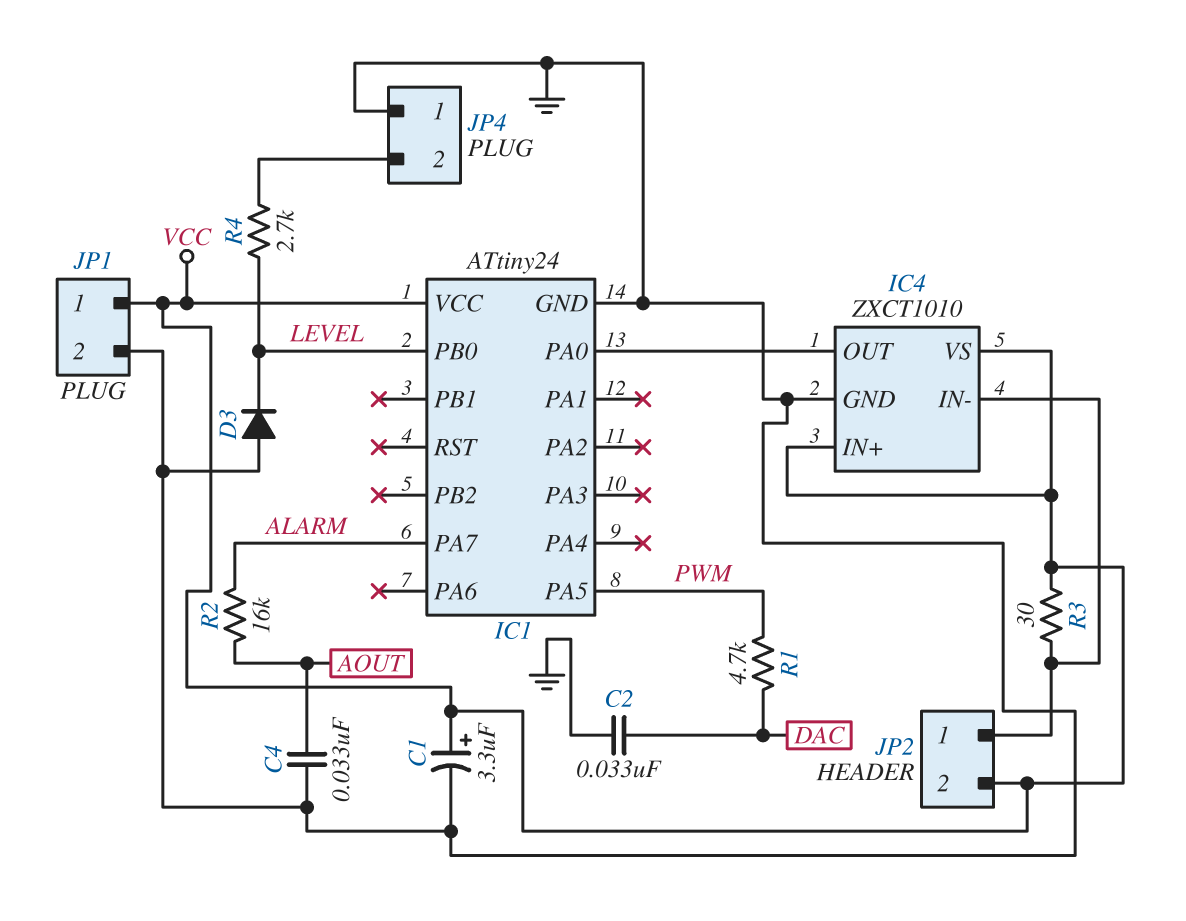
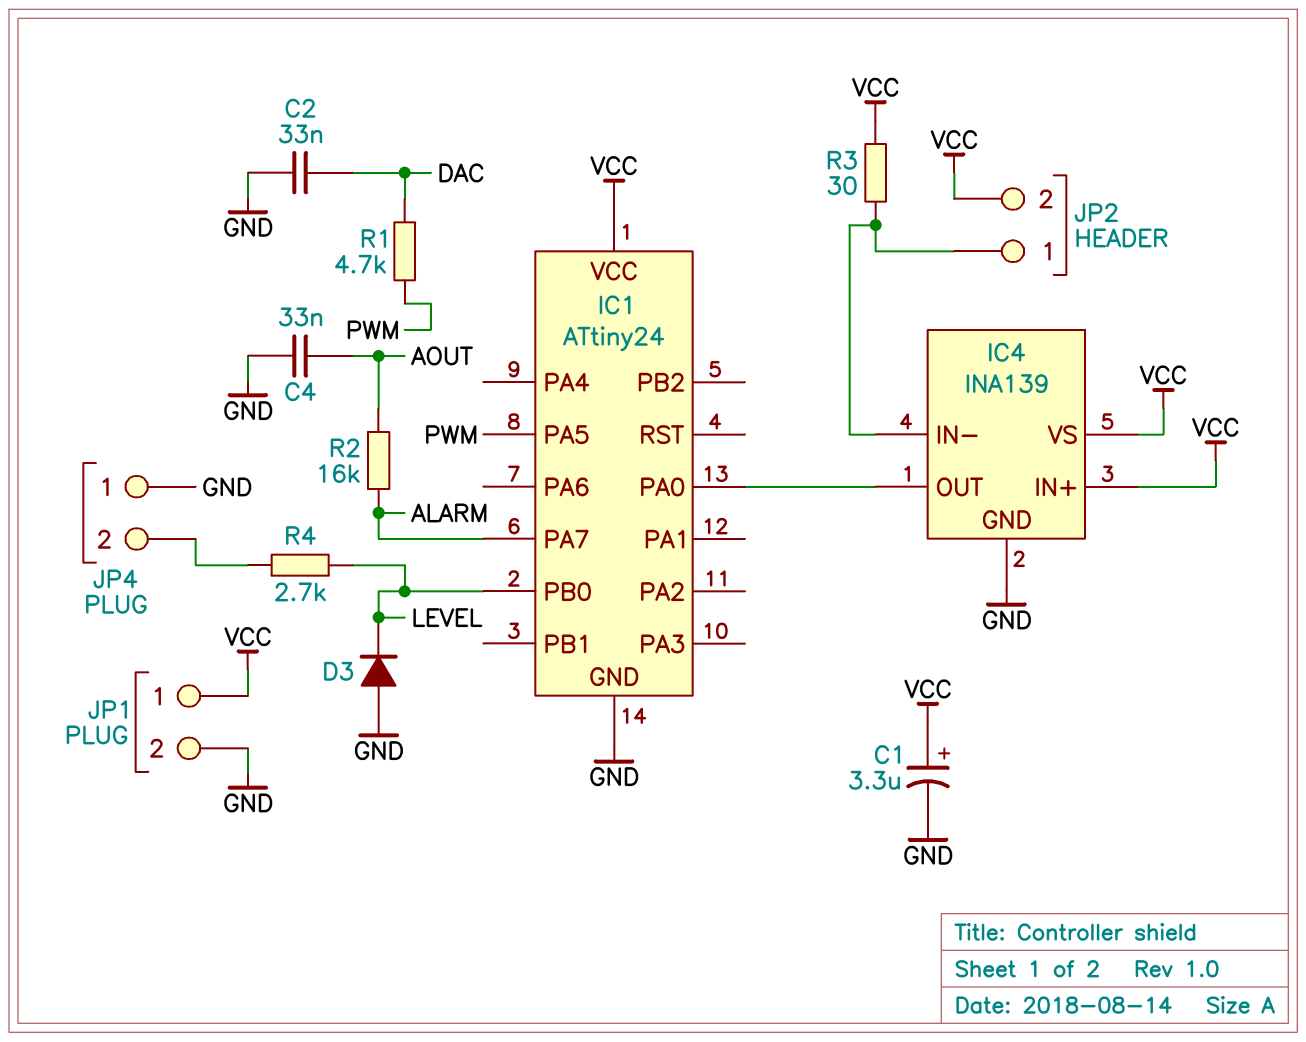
IC4: ZXCT1010 -> INA139

